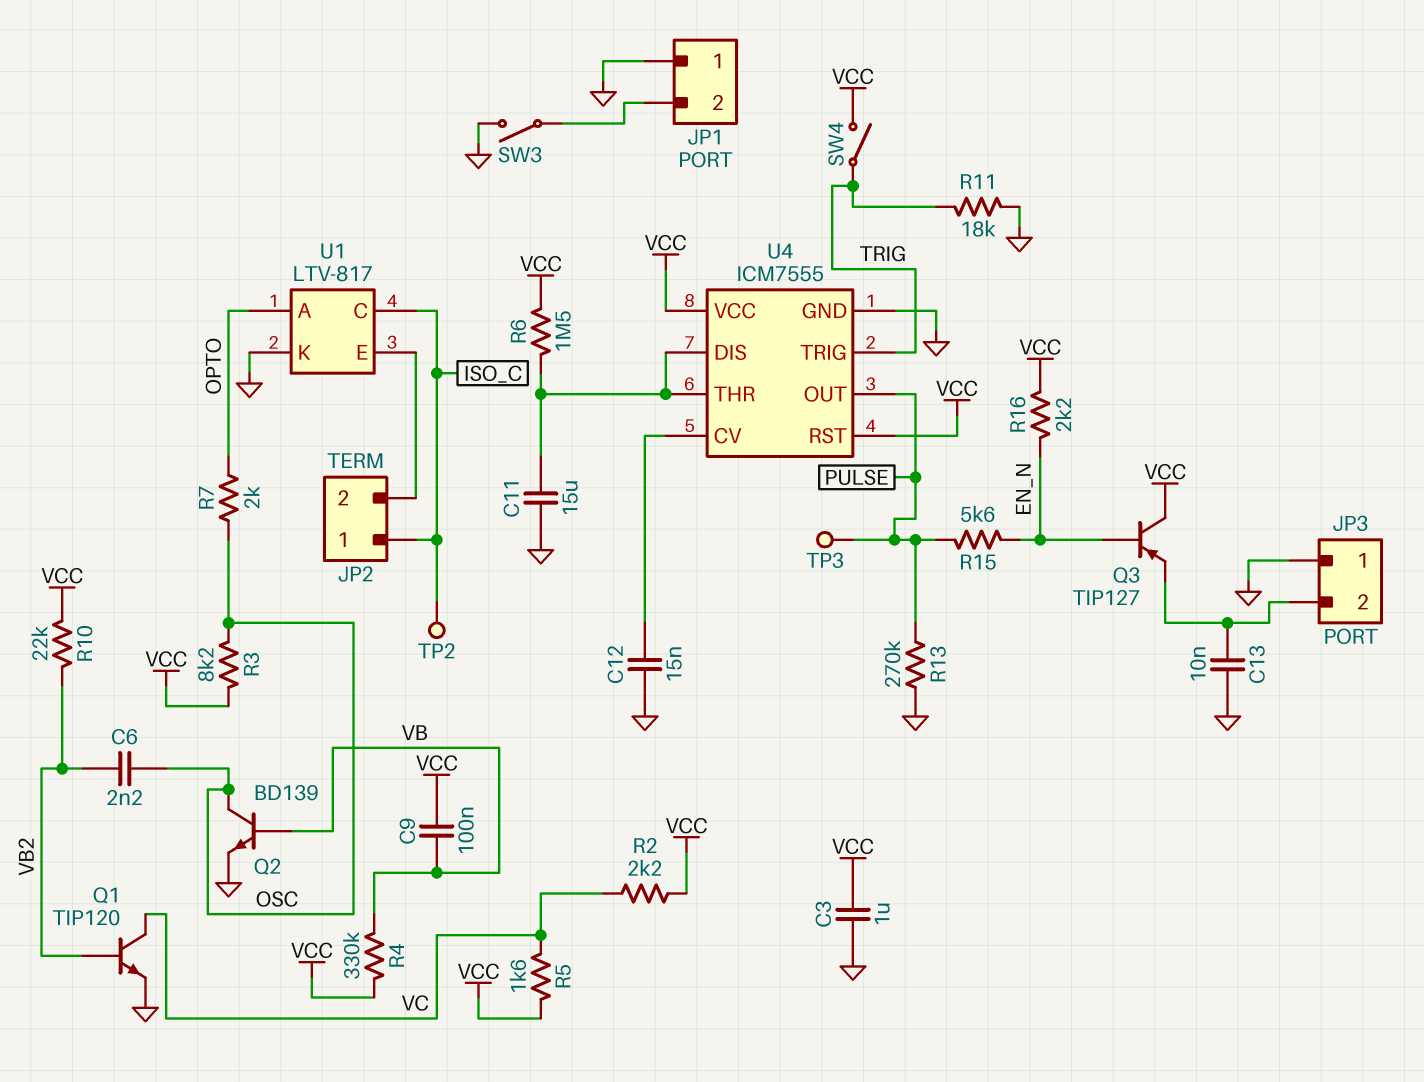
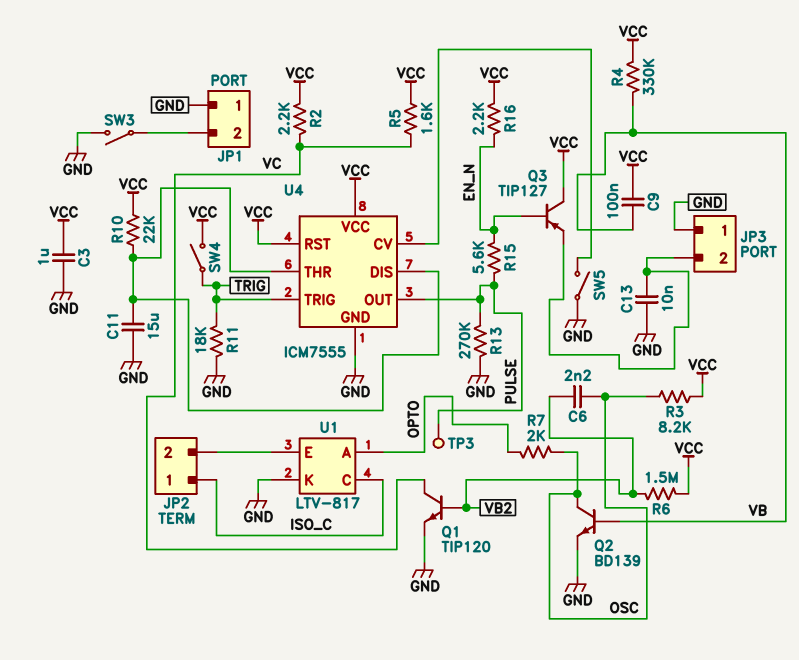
C12: 15nF (GND, U4/CV) -> none
R6: 1.5M (U4/DIS, VCC) -> 1.5M (VB2, VCC)
R10: 22k (VB2, VCC) -> 22k (U4/DIS, VCC)
SW5: none -> switch (GND, U4/CV)
TP2: test point (ISO_C) -> none

